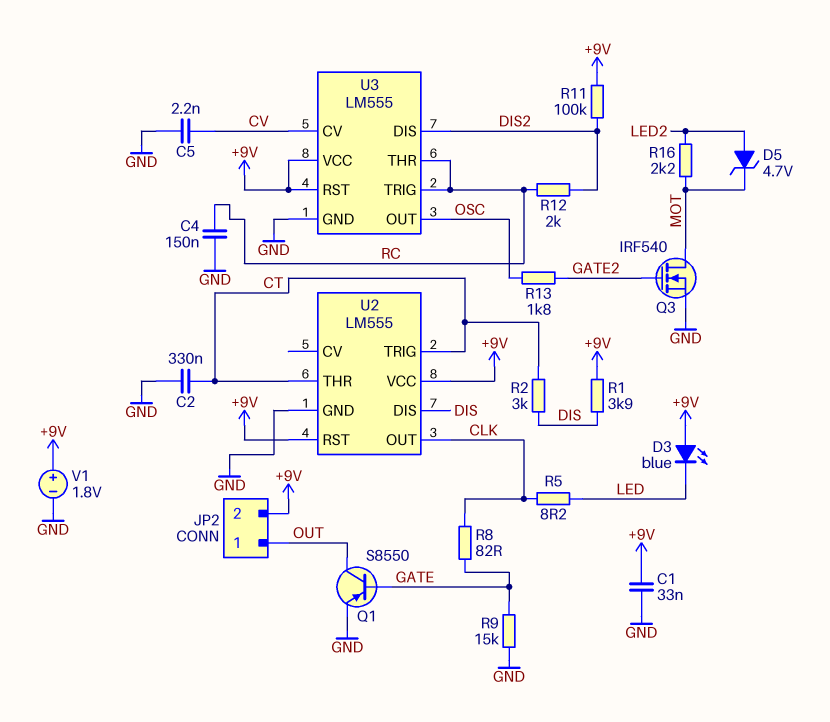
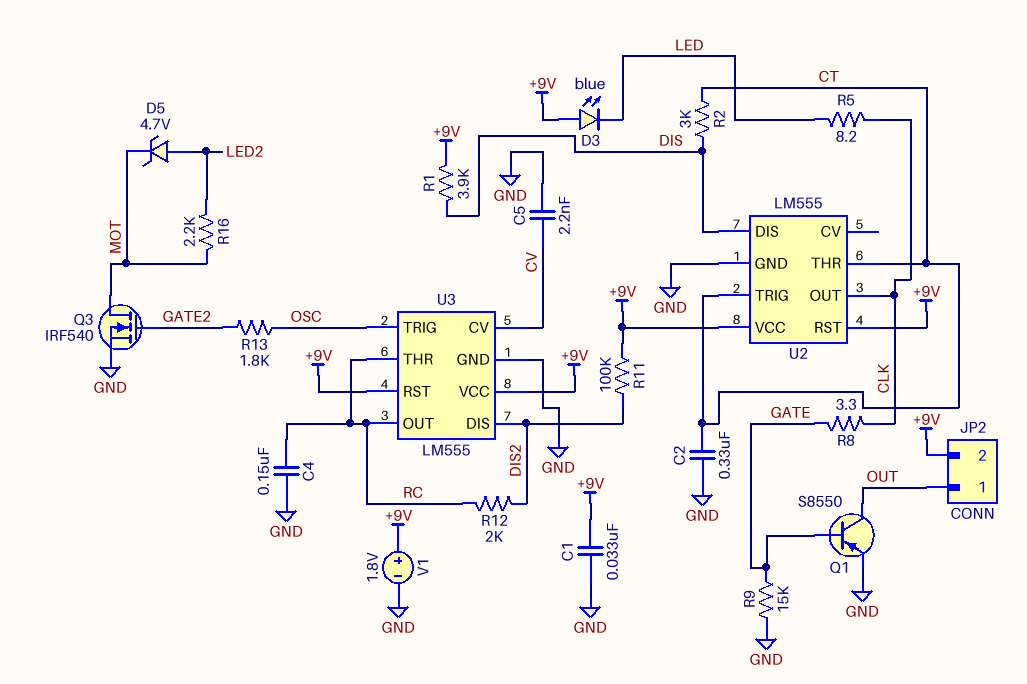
R8: 82 (CLK, GATE) -> 3.3 (CLK, GATE)
U3 pin OUT: OSC -> RC
U3 pin TRIG: RC -> OSC

